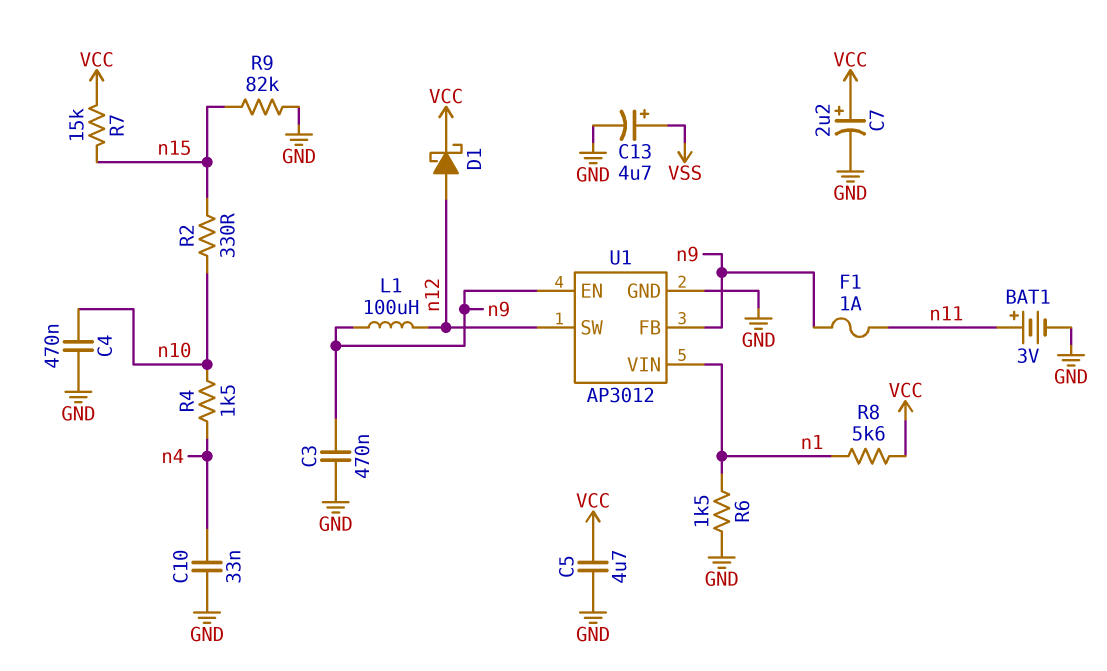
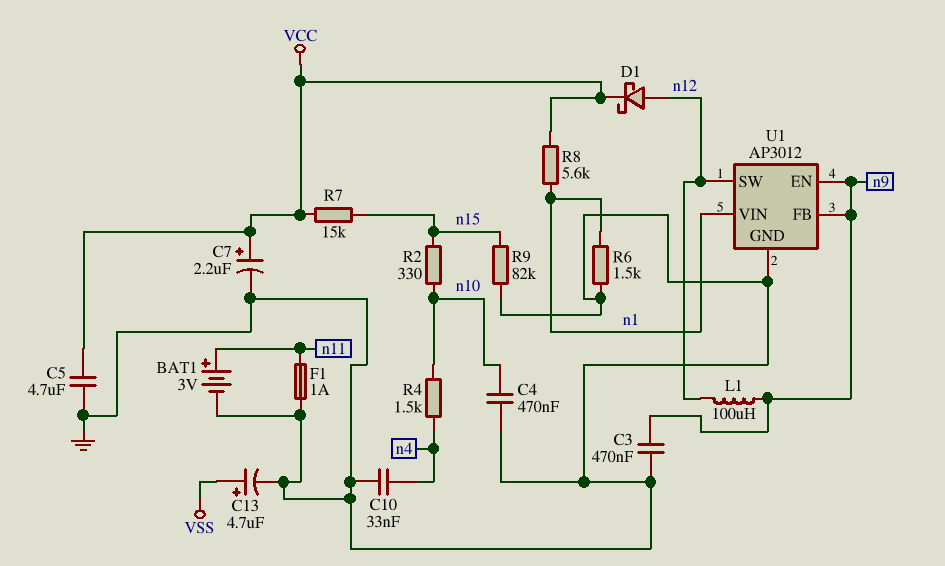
F1: 1A (n9, n11) -> 1A (GND, n11)

